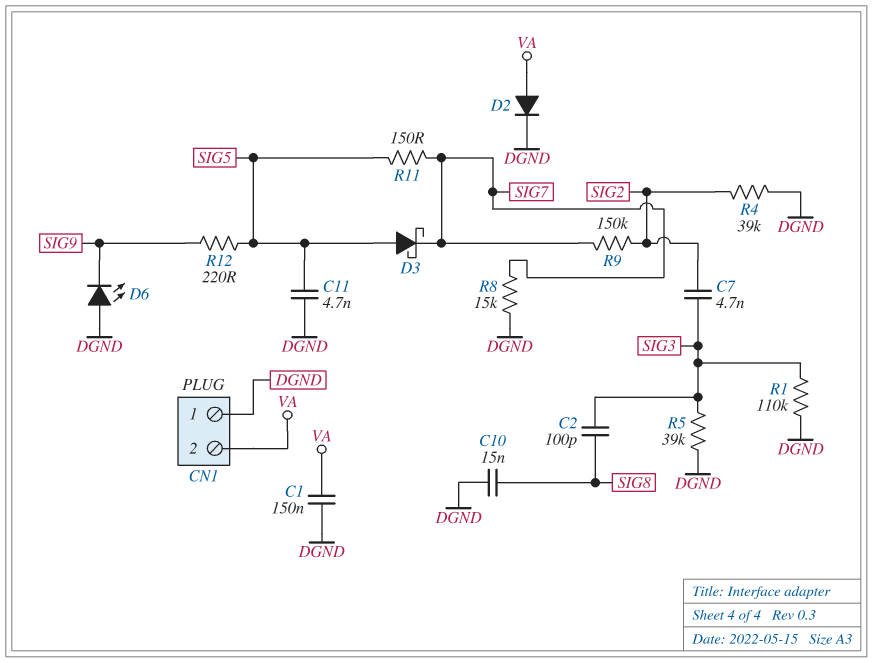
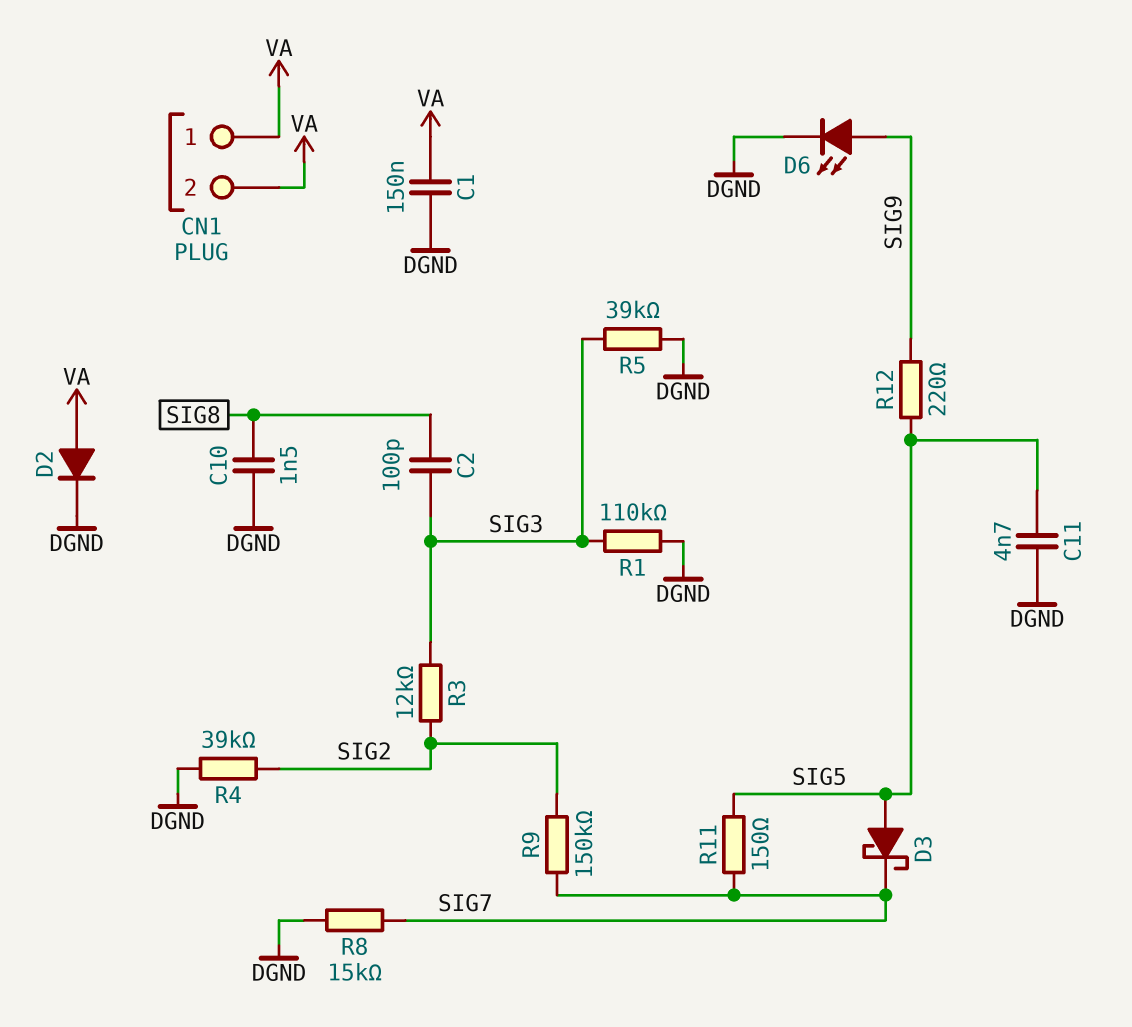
C7: 4.7nF (SIG2, SIG3) -> none
C10: 15nF (DGND, SIG8) -> 1.5nF (DGND, SIG8)
CN1 pin 1: DGND -> VA
D6: LED (A DGND, K SIG9) -> LED (A SIG9, K DGND)
R3: none -> 12k (SIG2, SIG3)

